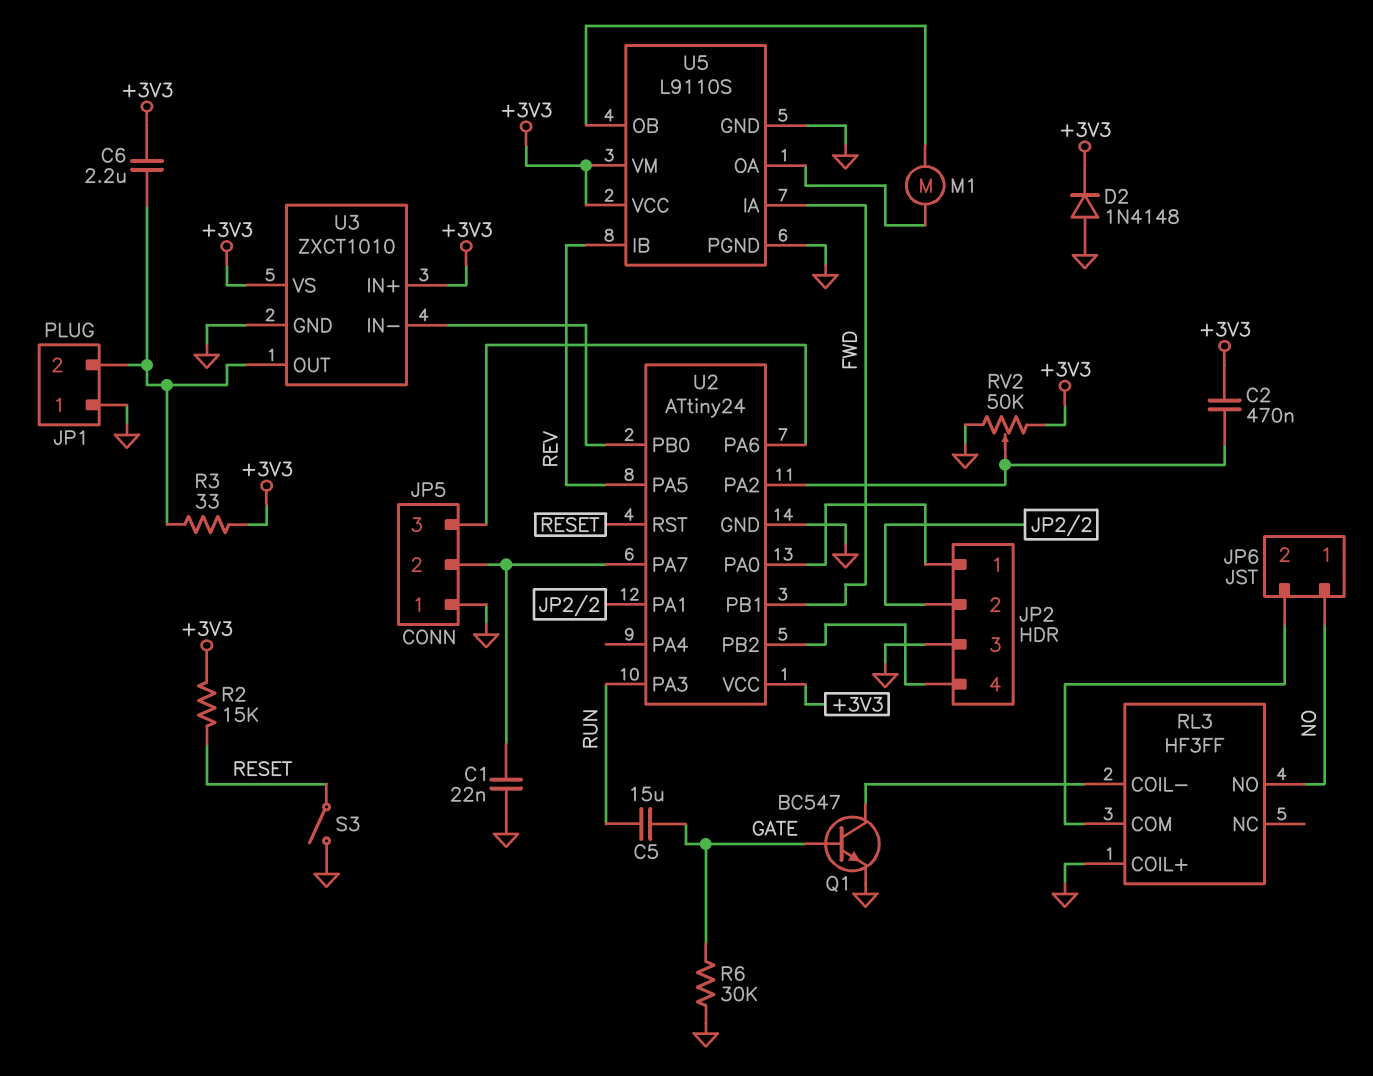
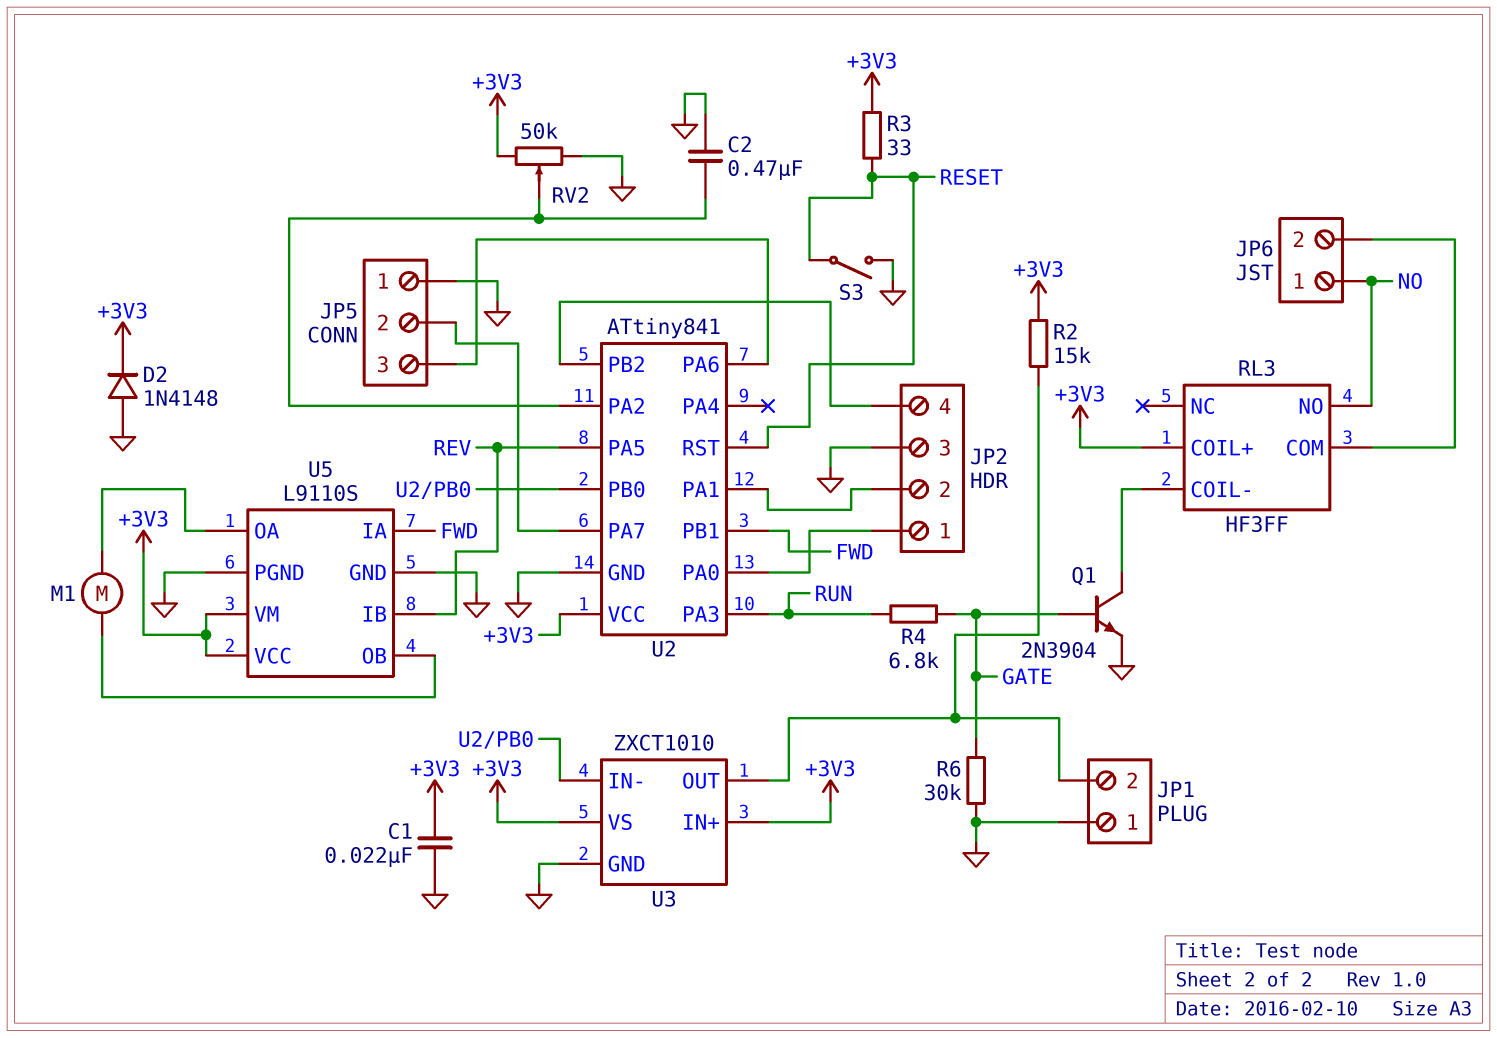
C1: 22nF (GND, JP5/2) -> 22nF (+3V3, GND)
C2: 470nF (+3V3, U2/PA2) -> 470nF (GND, U2/PA2)
C5: 15uF (GATE, RUN) -> none
C6: 2.2uF (+3V3, JP1/2) -> none
Q1: NPN BC547 (B GATE, C RL3/COIL-, E GND) -> NPN 2N3904 (B GATE, C RL3/COIL-, E GND)
R2: 15k (+3V3, RESET) -> 15k (+3V3, JP1/2)
R3: 33 (+3V3, JP1/2) -> 33 (+3V3, RESET)
R4: none -> 6.8k (GATE, RUN)
RL3 pin COIL+: GND -> +3V3
U2: ATtiny24 -> ATtiny841

